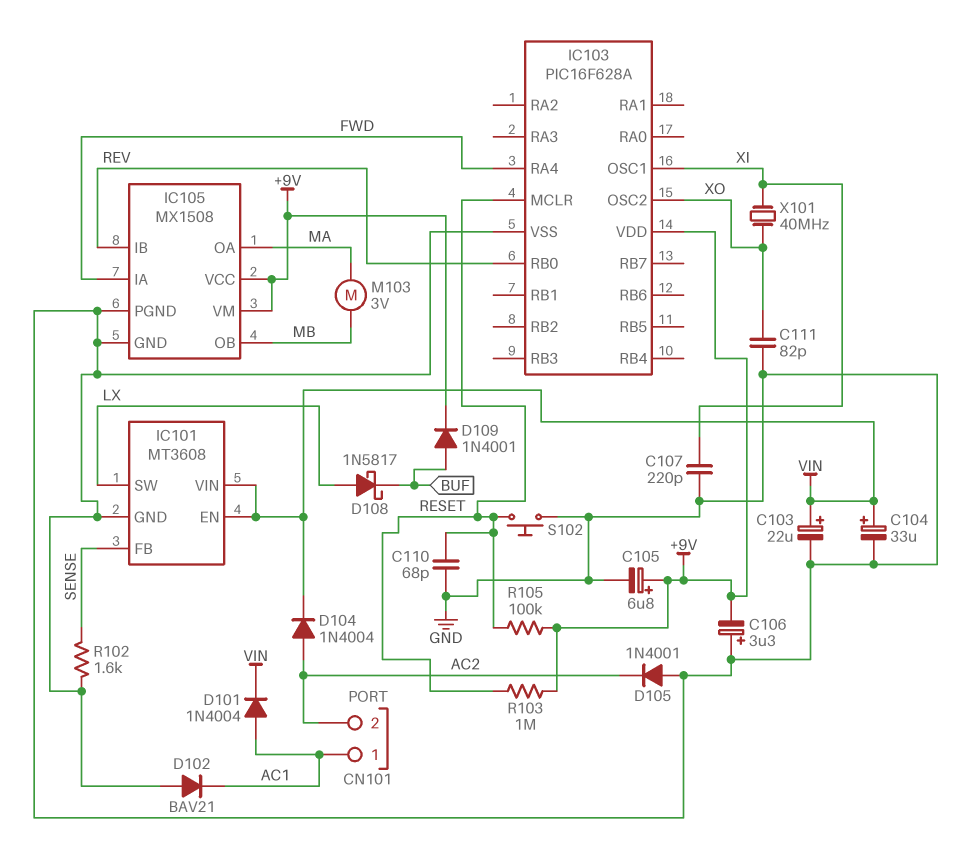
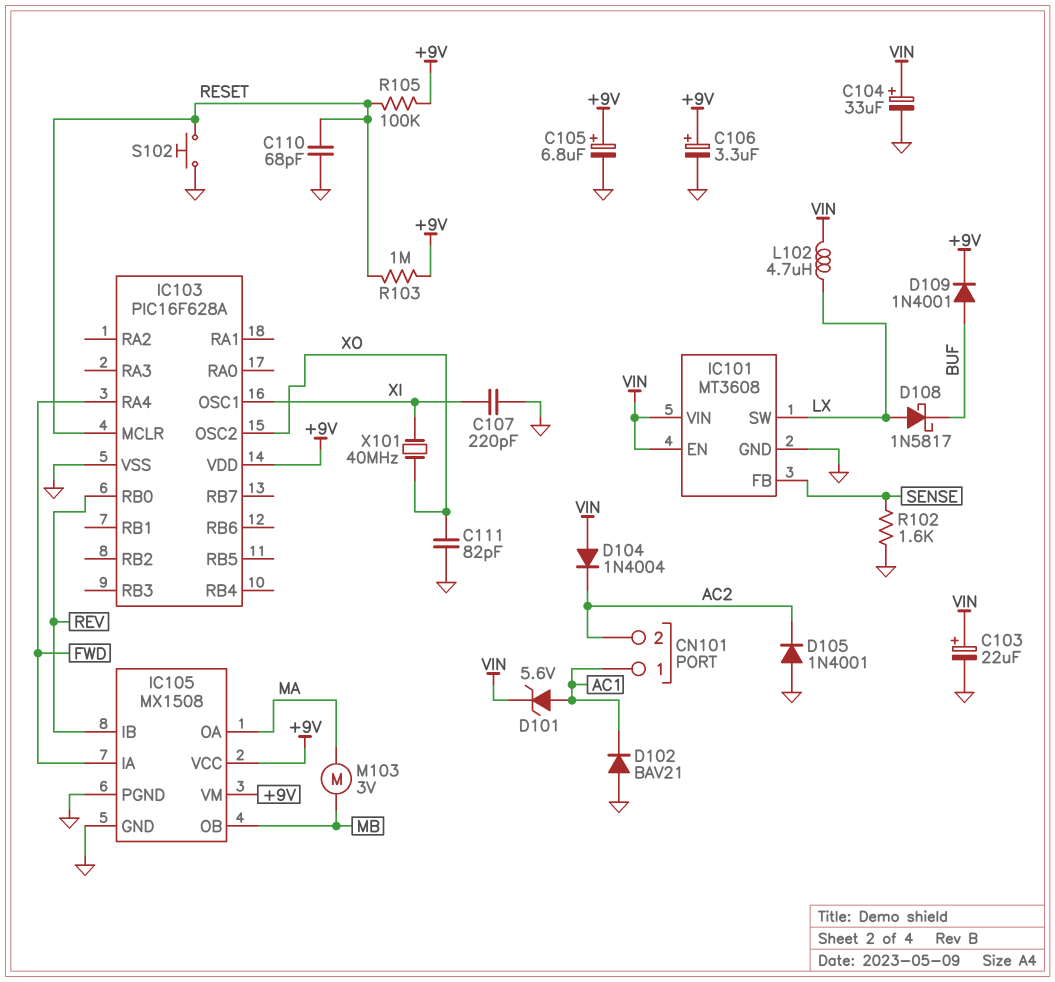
C106: 3.3uF (plus GND, minus +9V) -> 3.3uF (plus +9V, minus GND)
D101: diode 1N4004 (A AC1, K VIN) -> zener 5.6V (A AC1, K VIN)
D104: diode 1N4004 (A AC2, K VIN) -> diode 1N4004 (A VIN, K AC2)
L102: none -> 4.7uH (LX, VIN)

